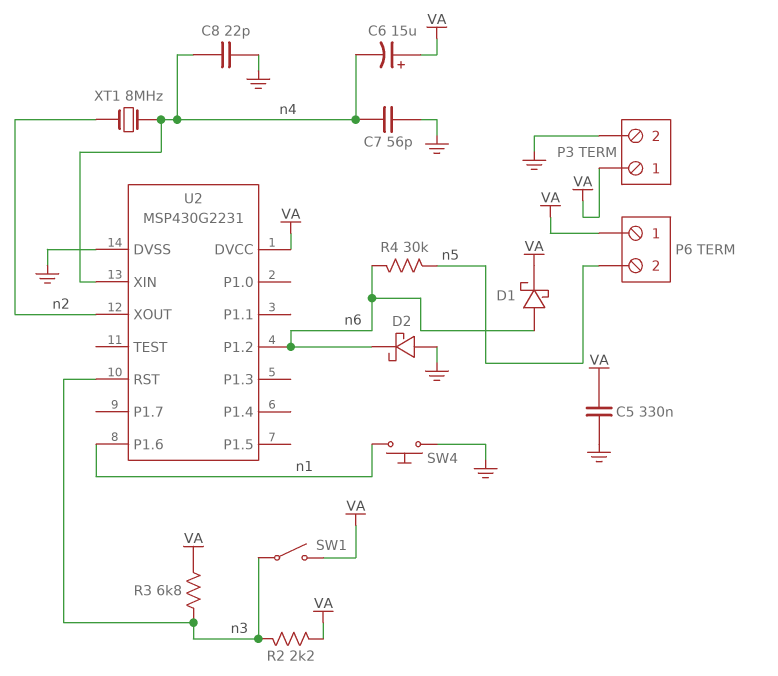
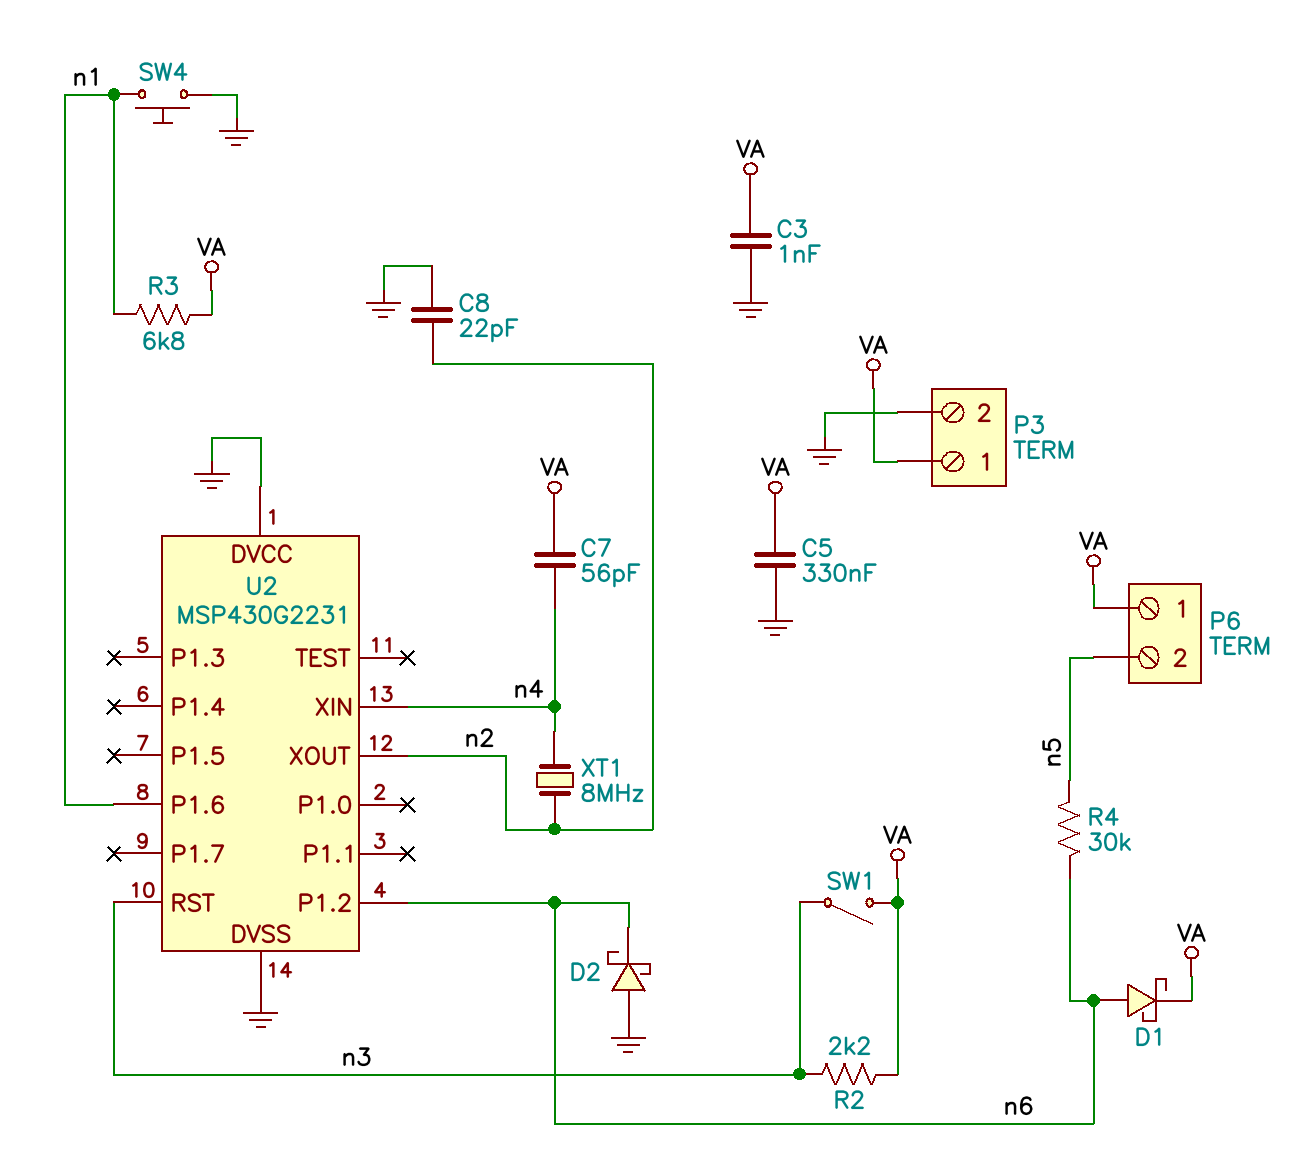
C3: none -> 1nF (GND, VA)
C6: 15uF (plus VA, minus n4) -> none
C7: 56pF (GND, n4) -> 56pF (VA, n4)
C8: 22pF (GND, n4) -> 22pF (GND, n2)
R3: 6.8k (VA, n3) -> 6.8k (VA, n1)
U2 pin DVCC: VA -> GND

